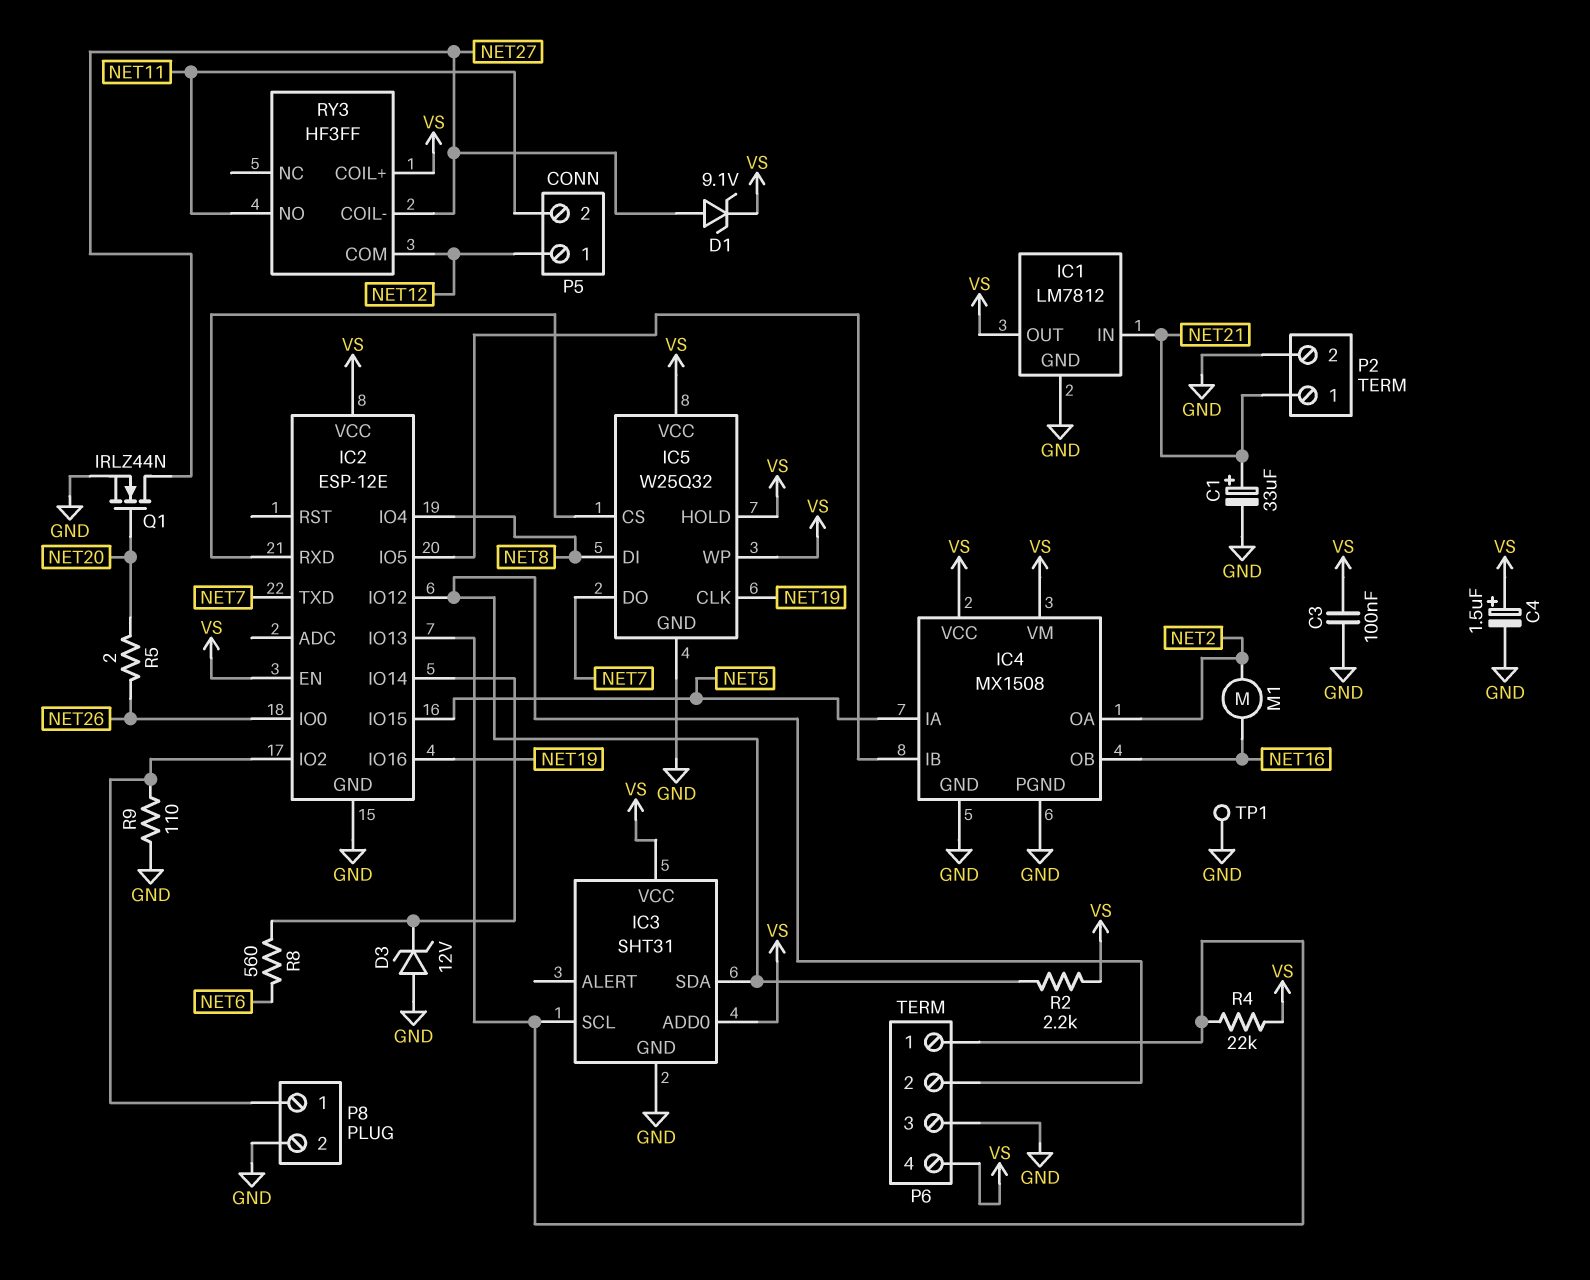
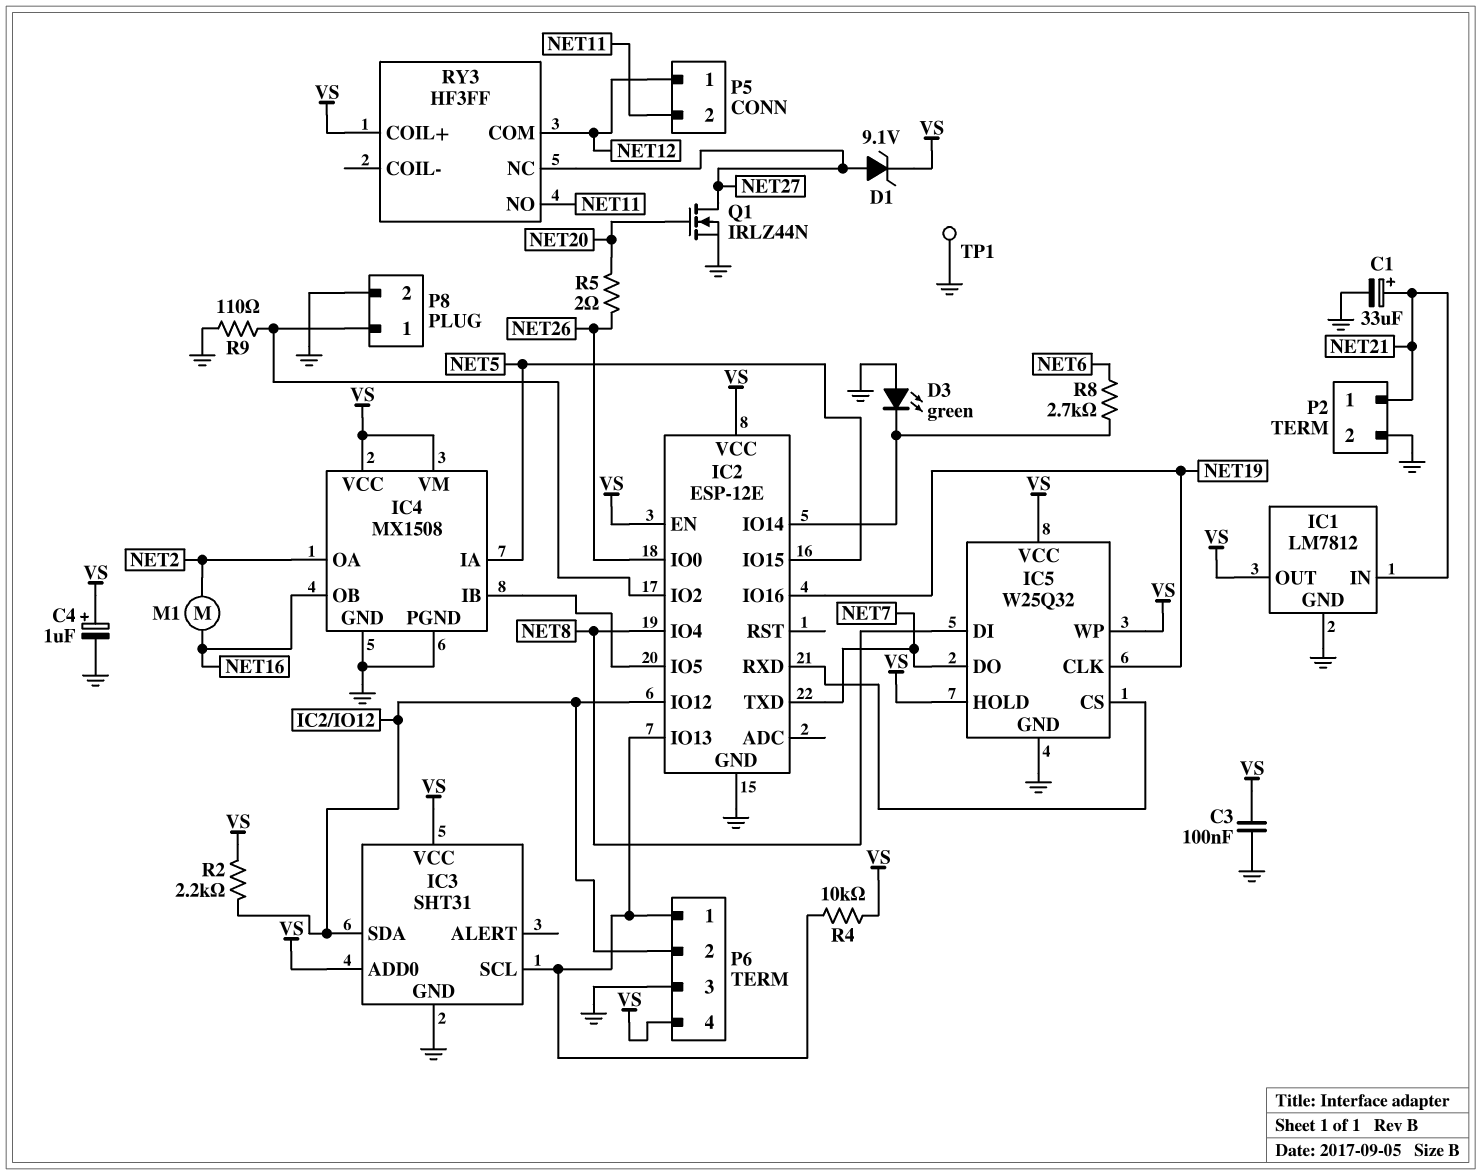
C4: 1.5uF (plus VS, minus GND) -> 1uF (plus VS, minus GND)
D3: zener 12V (A GND, K IC2/IO14) -> LED green (A GND, K IC2/IO14)
R4: 22k (IC2/IO13, VS) -> 10k (IC2/IO13, VS)
R8: 560 (IC2/IO14, NET6) -> 2.7k (IC2/IO14, NET6)
RY3 pin COIL-: NET27 -> none
RY3 pin NC: none -> NET27

